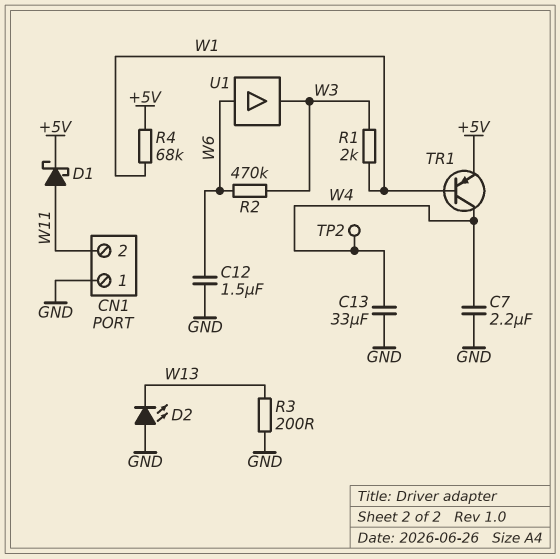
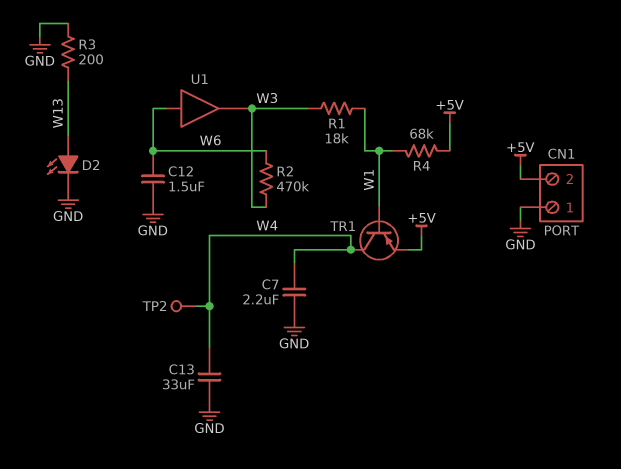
CN1 pin 2: W11 -> +5V
D1: schottky (A W11, K +5V) -> none
D2: LED (A GND, K W13) -> LED (A W13, K GND)
R1: 2k (W1, W3) -> 18k (W1, W3)

